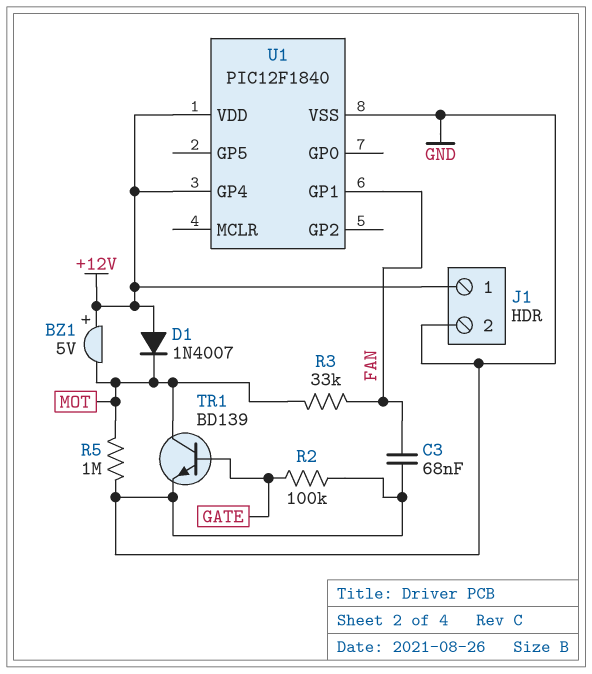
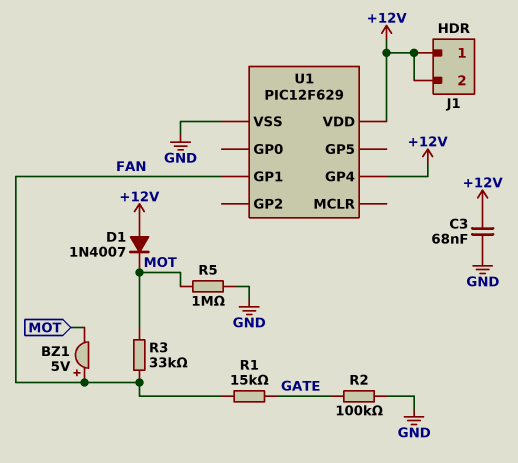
BZ1: buzzer 5V (plus +12V, minus MOT) -> buzzer 5V (plus FAN, minus MOT)
C3: 68nF (FAN, GND) -> 68nF (+12V, GND)
J1 pin 2: GND -> +12V
R1: none -> 15k (FAN, GATE)
TR1: NPN BD139 (B GATE, C MOT, E GND) -> none
U1: PIC12F1840 -> PIC12F629

